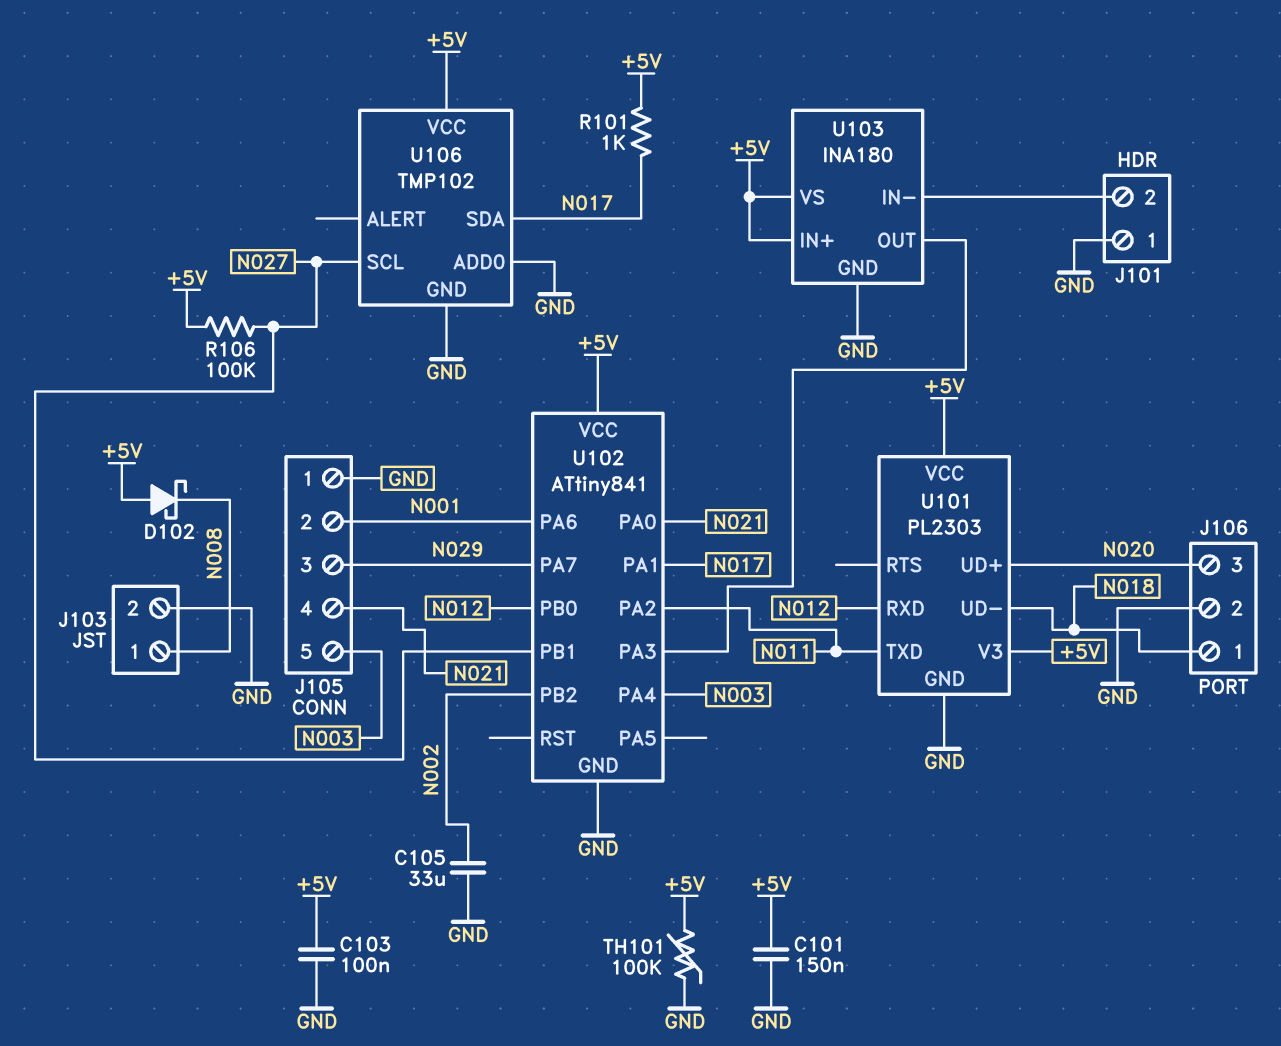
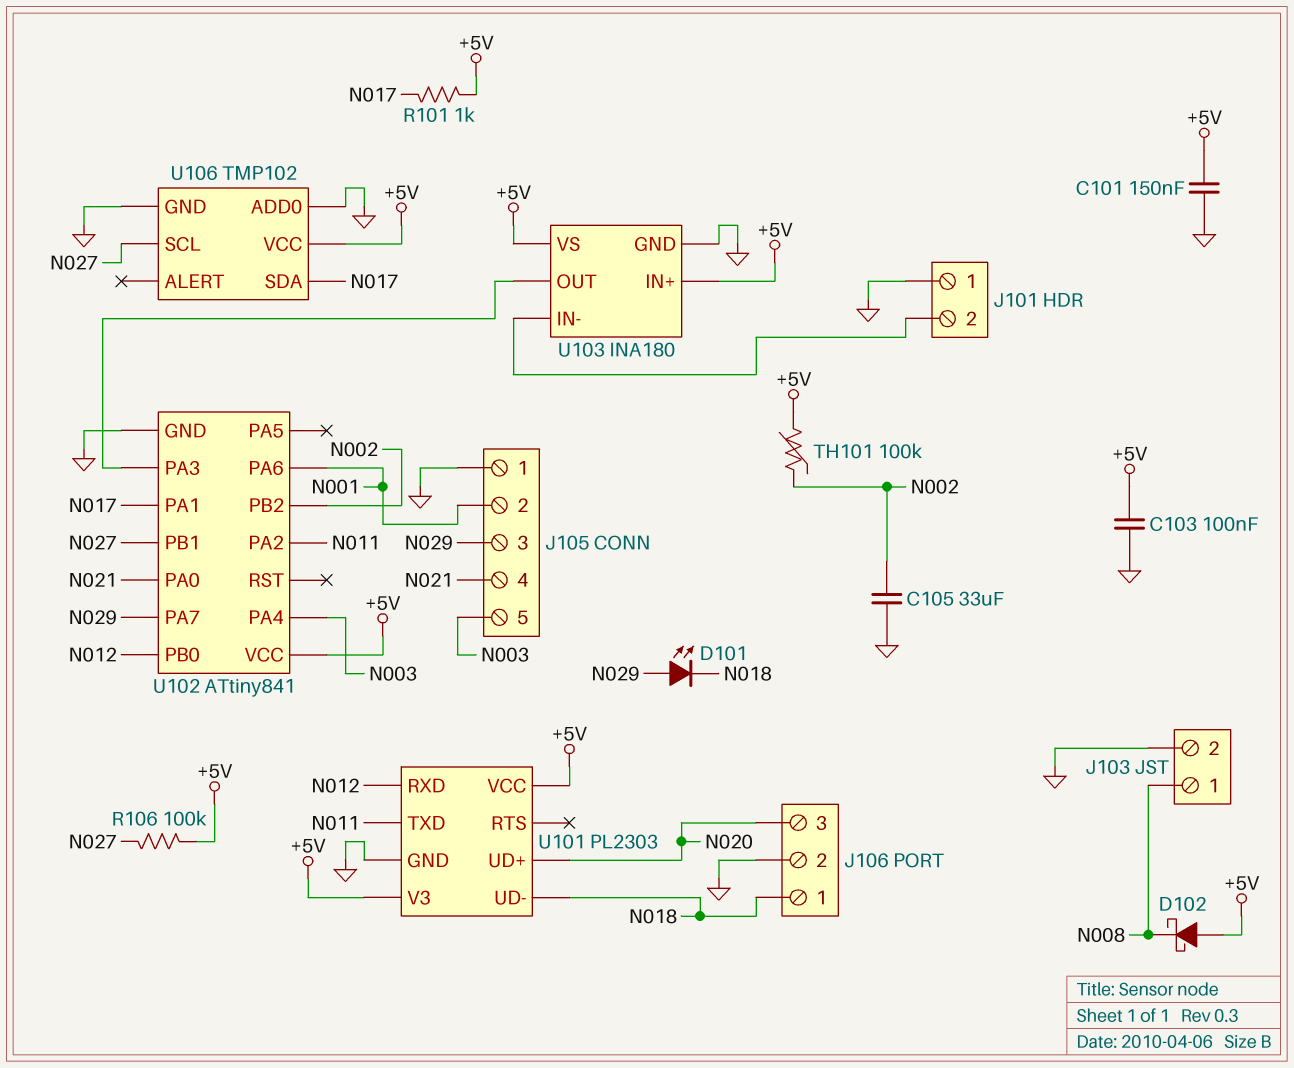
D101: none -> LED (A N029, K N018)
TH101: 100k (+5V, GND) -> 100k (+5V, N002)

